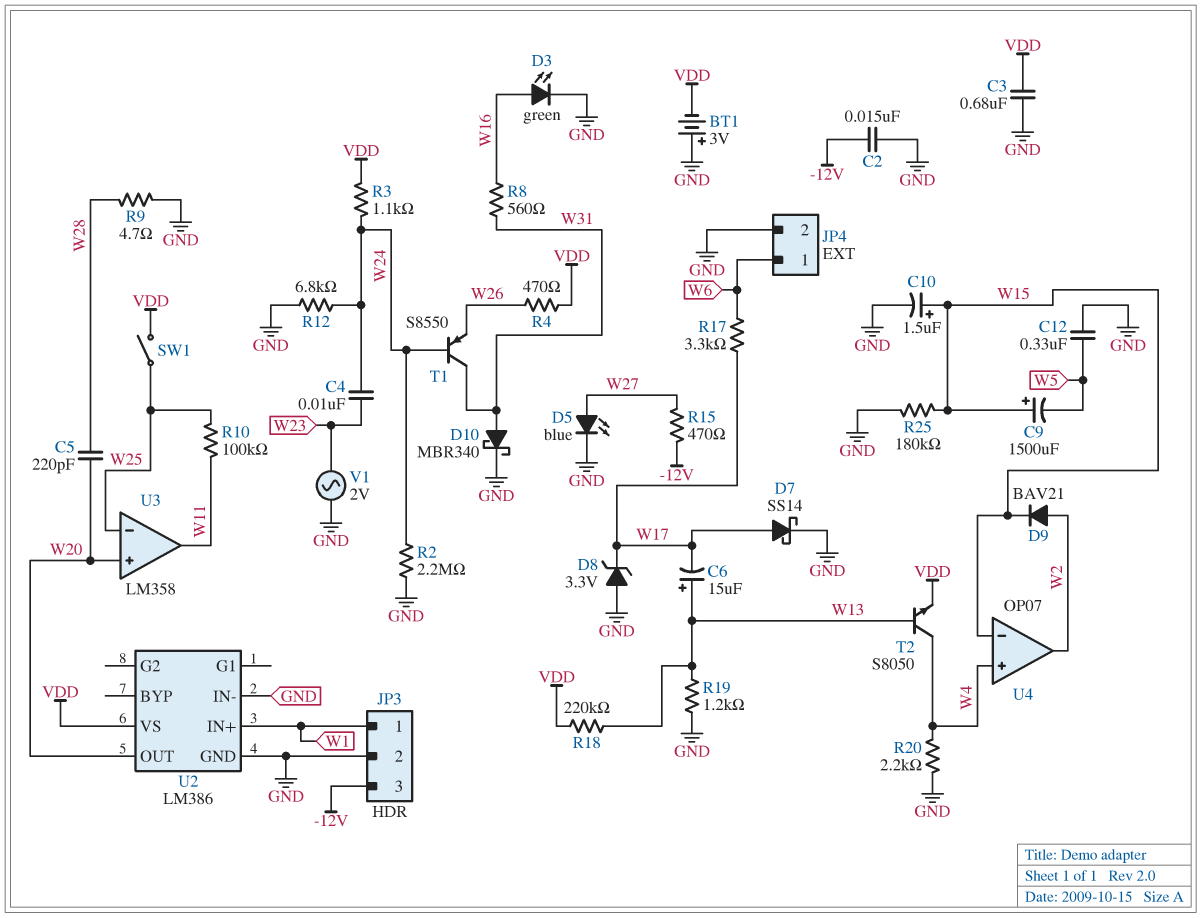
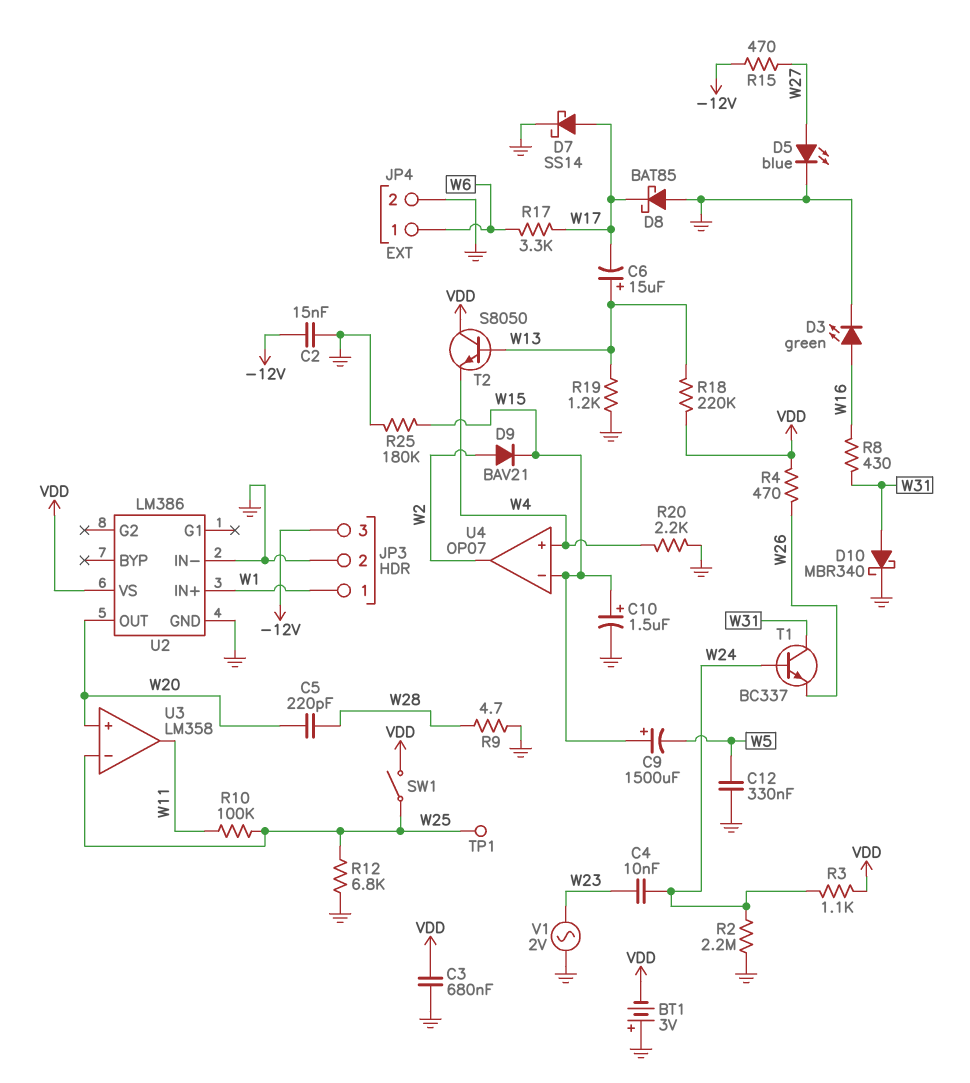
D8: zener 3.3V (A GND, K W17) -> schottky BAT85 (A GND, K W17)
R8: 560 (W16, W31) -> 430 (W16, W31)
R12: 6.8k (GND, W24) -> 6.8k (GND, W25)
T1: PNP S8550 (B W24, C W31, E W26) -> NPN BC337 (B W24, C W31, E W26)
T2: NPN S8050 (B W13, C W4, E VDD) -> NPN S8050 (B W13, C VDD, E W4)
TP1: none -> test point (W25)

